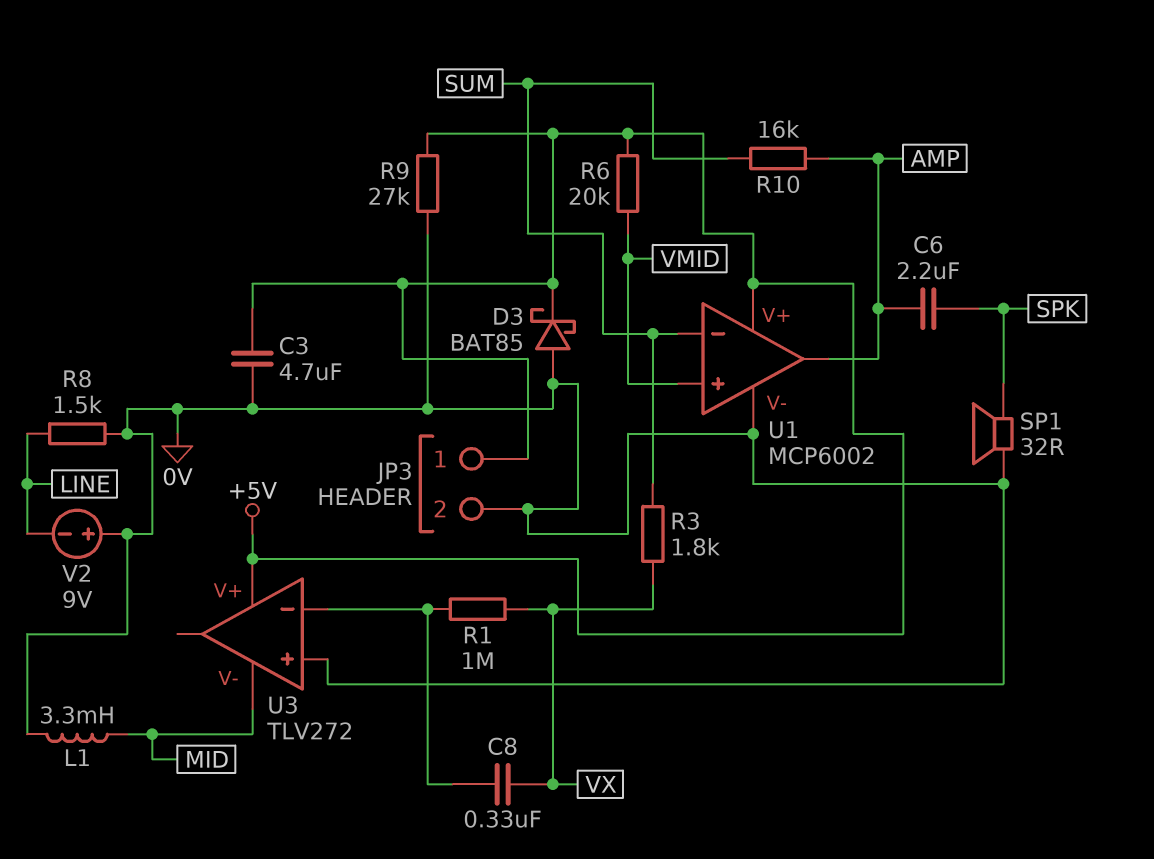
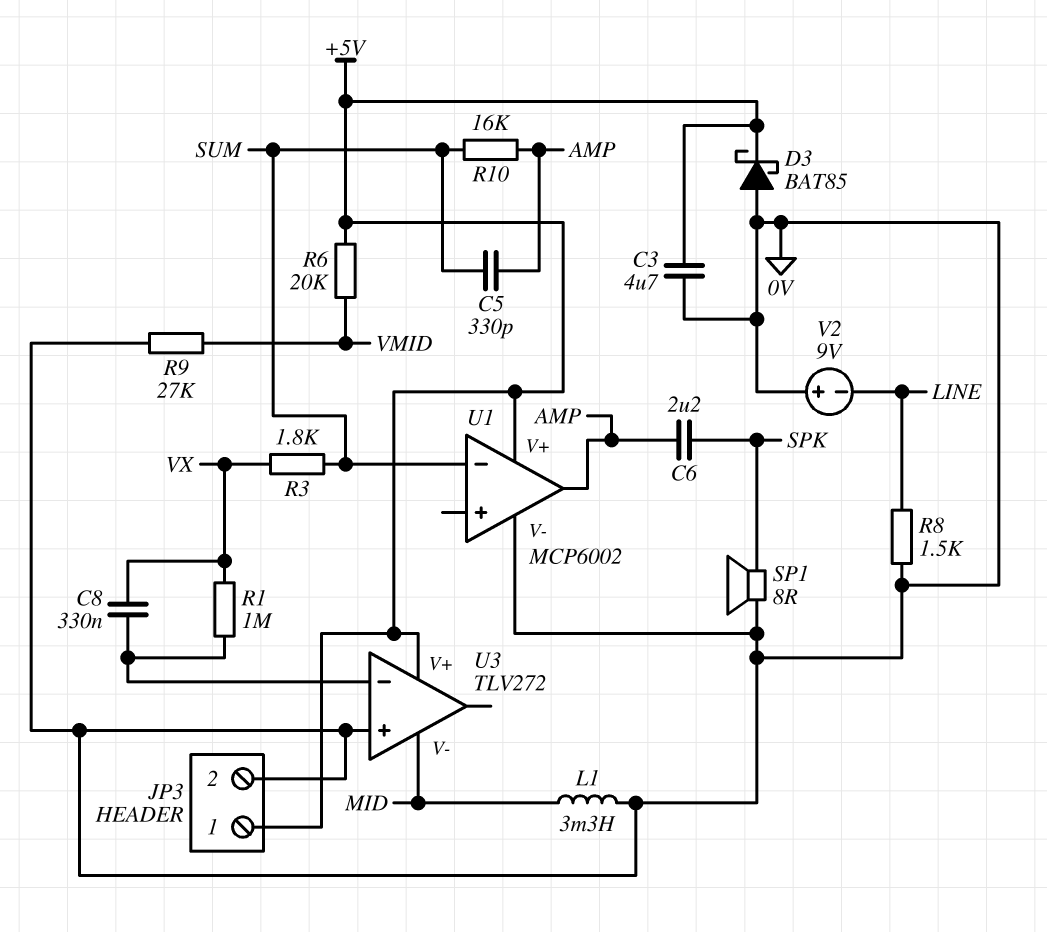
C5: none -> 330pF (AMP, SUM)
R9: 27k (+5V, 0V) -> 27k (0V, VMID)
SP1: speaker 32R (0V, SPK) -> speaker 8R (0V, SPK)
U1 pin in+: VMID -> none

